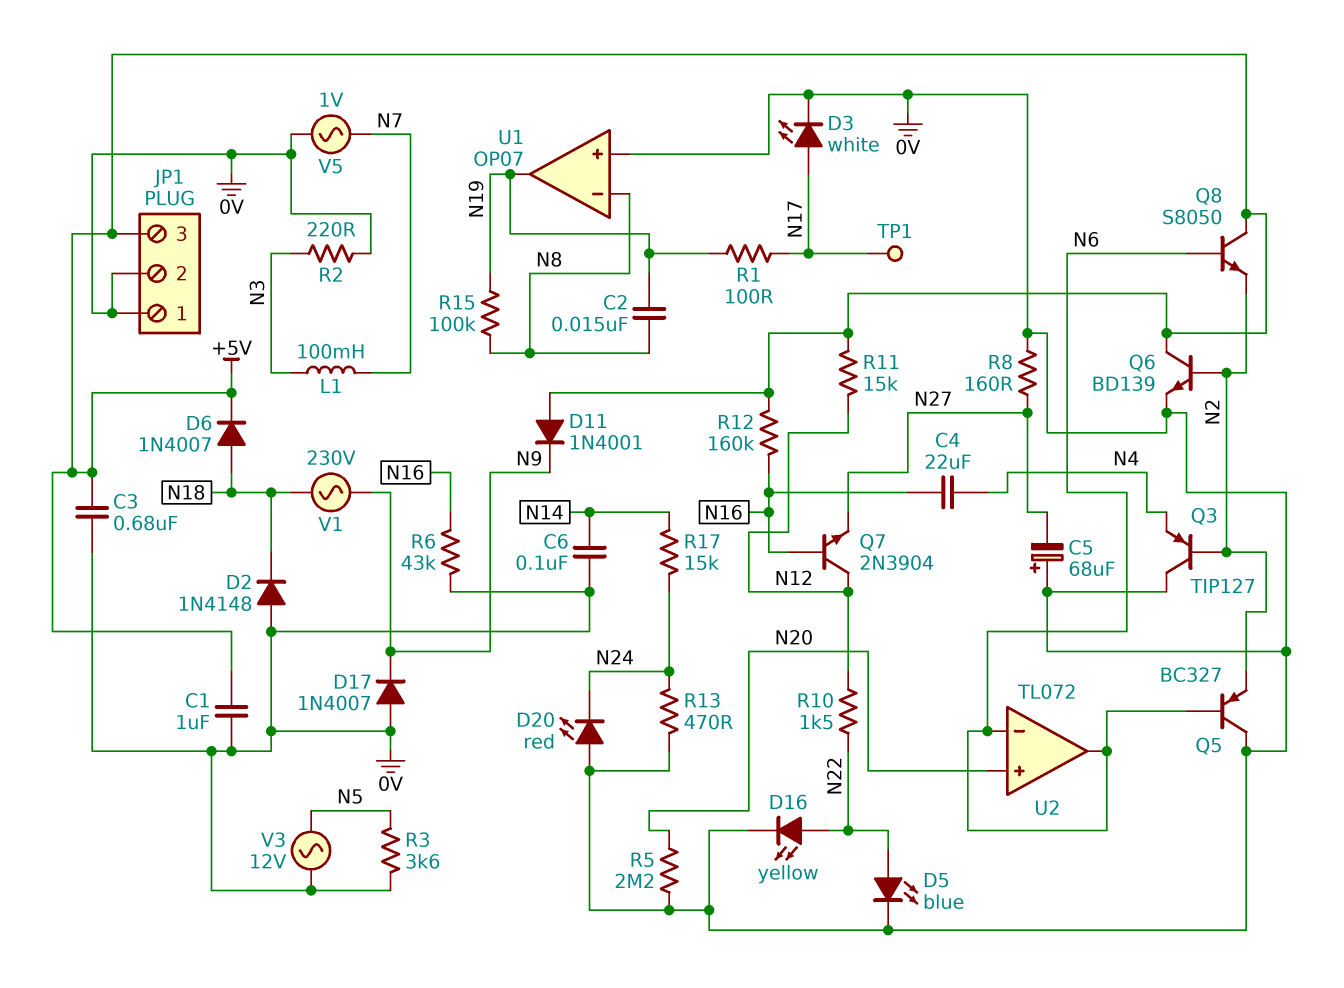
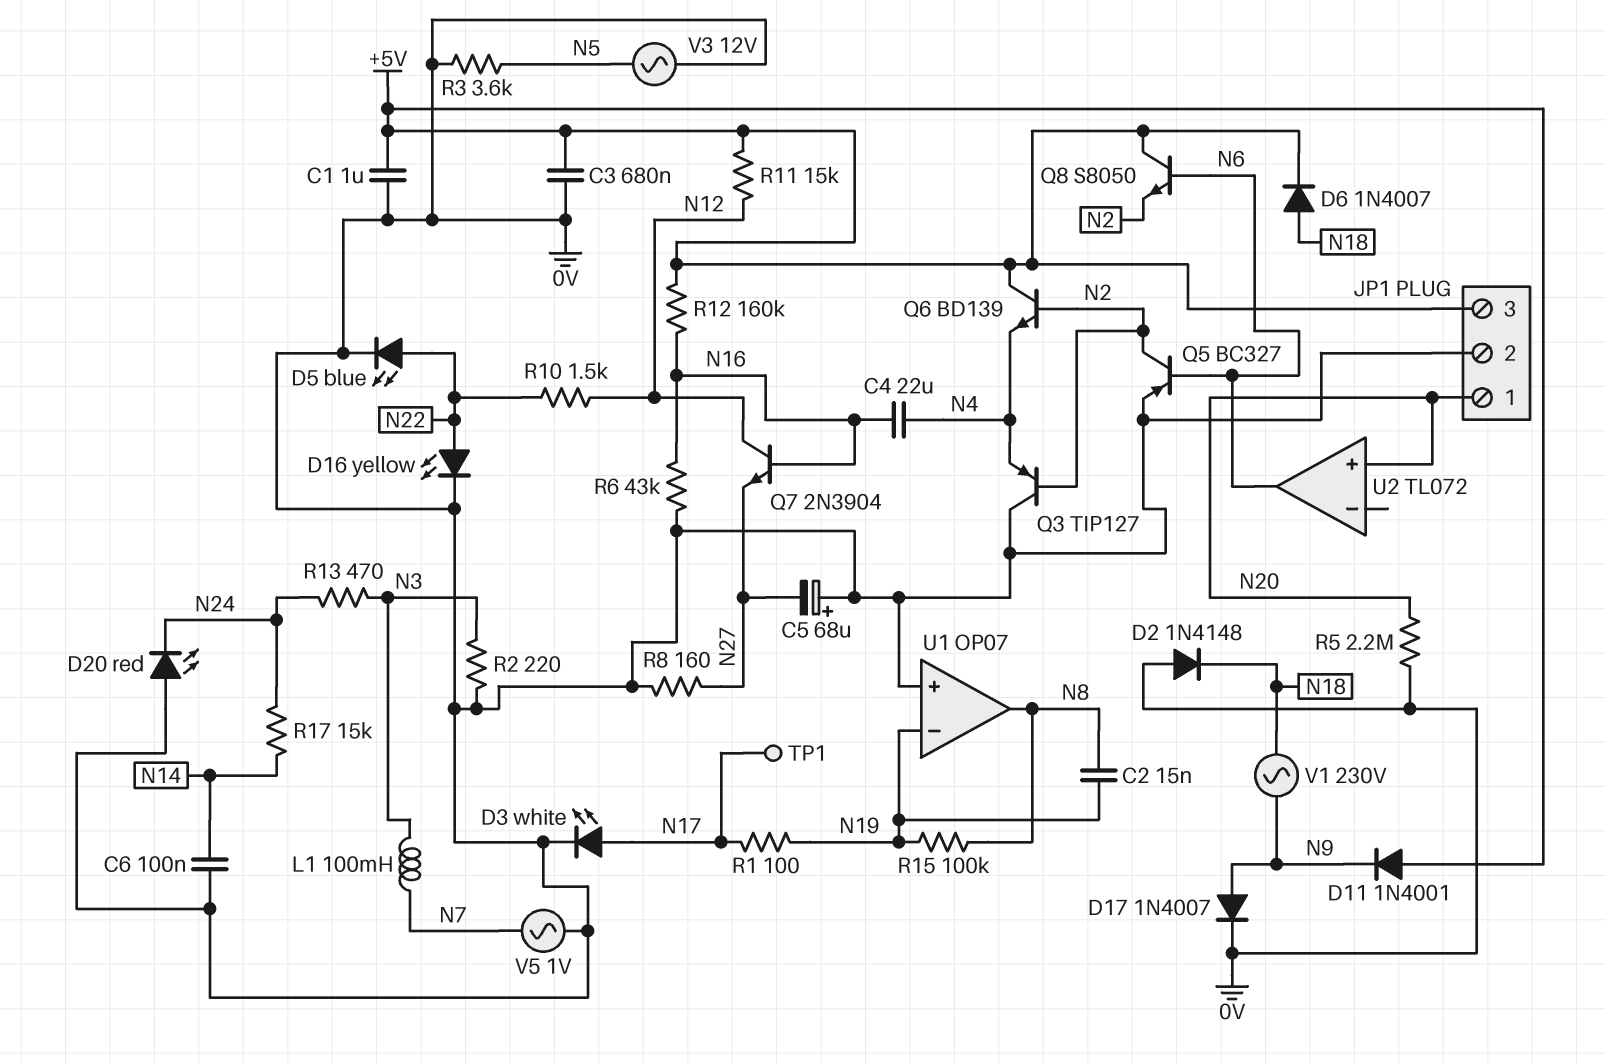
D17: diode 1N4007 (A 0V, K N9) -> diode 1N4007 (A N9, K 0V)
JP1 pin 1: 0V -> N20
Q5: PNP BC327 (B N6, C 0V, E N2) -> PNP BC327 (B N6, C N2, E 0V)
Q6: NPN BD139 (B N2, C +5V, E 0V) -> NPN BD139 (B N2, C +5V, E N4)
R13: 470 (0V, N24) -> 470 (N3, N24)
U1 pin in-: N8 -> N19
U1 pin out: N19 -> N8
U2 pin in-: N6 -> none

